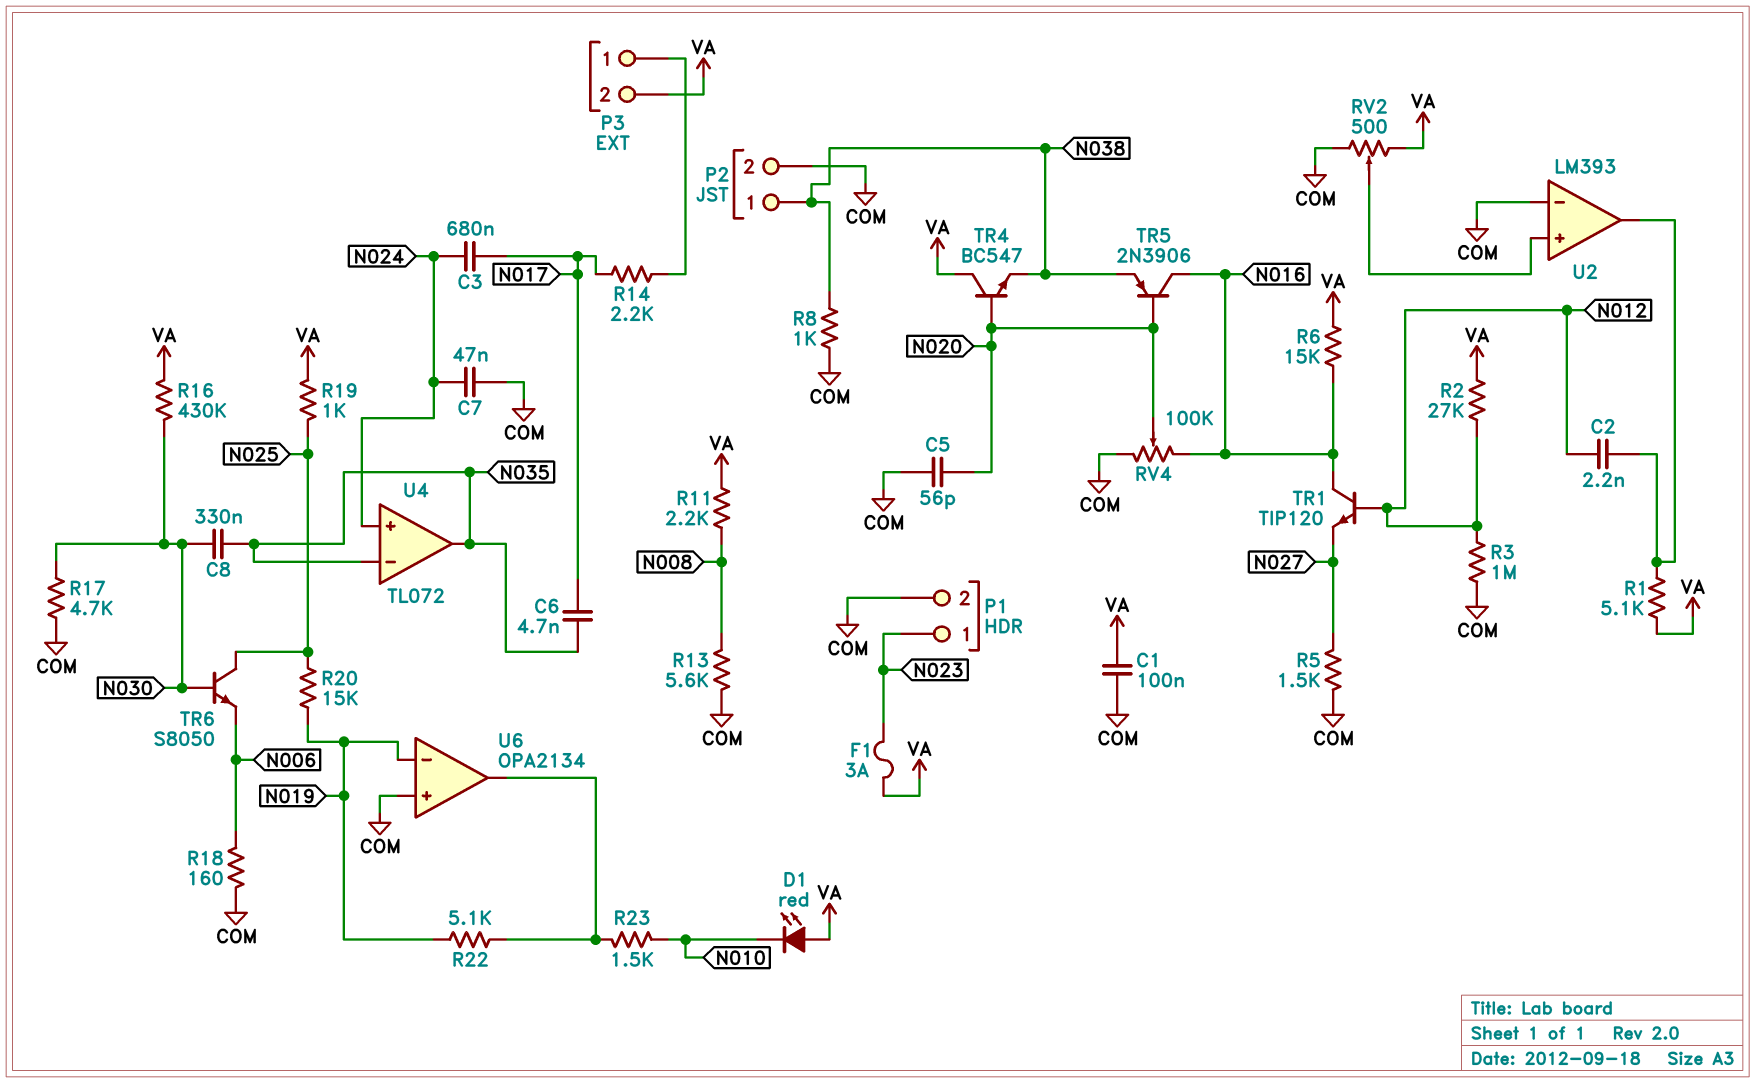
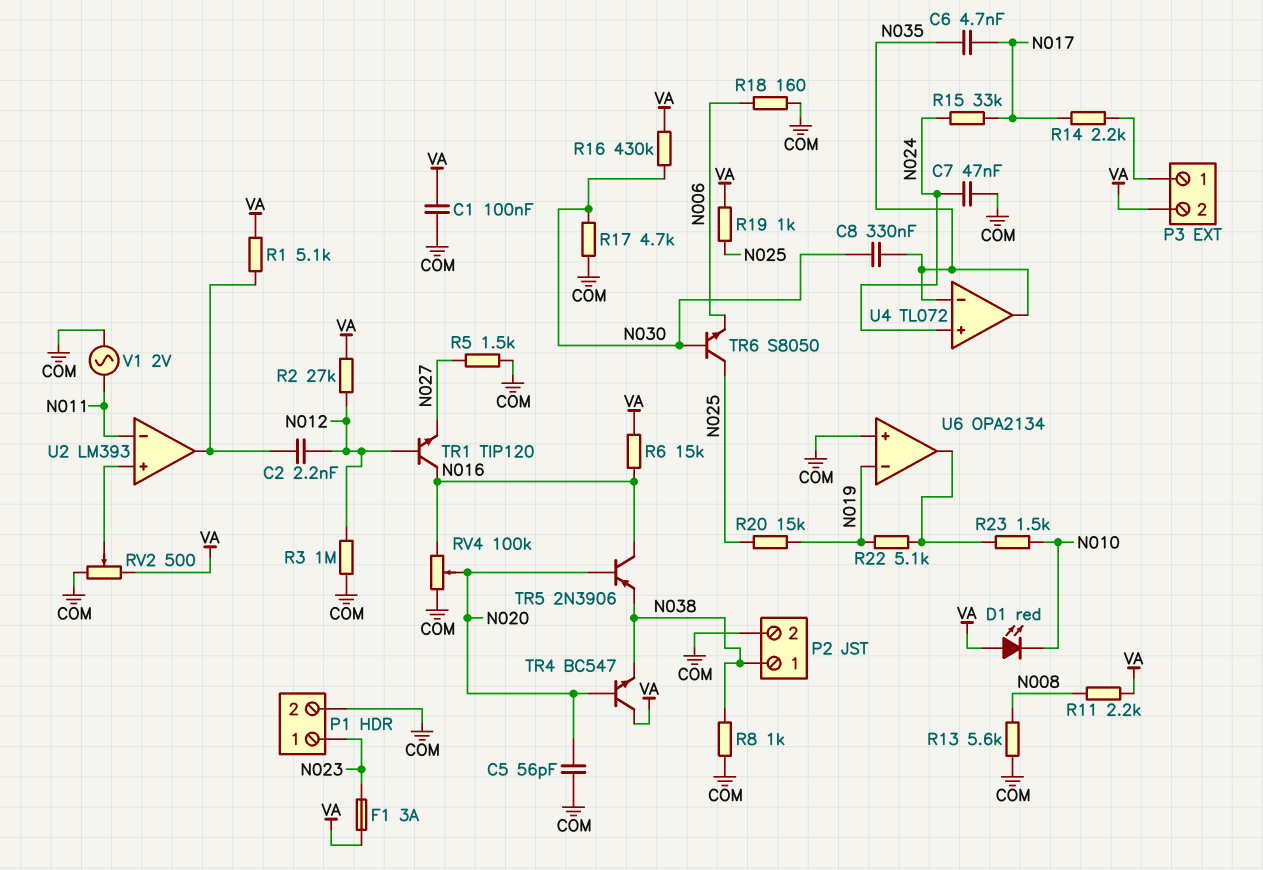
C3: 680nF (N017, N024) -> none
R15: none -> 33k (N017, N024)
U2 pin in-: COM -> N011
V1: none -> AC 2V (COM, N011)

